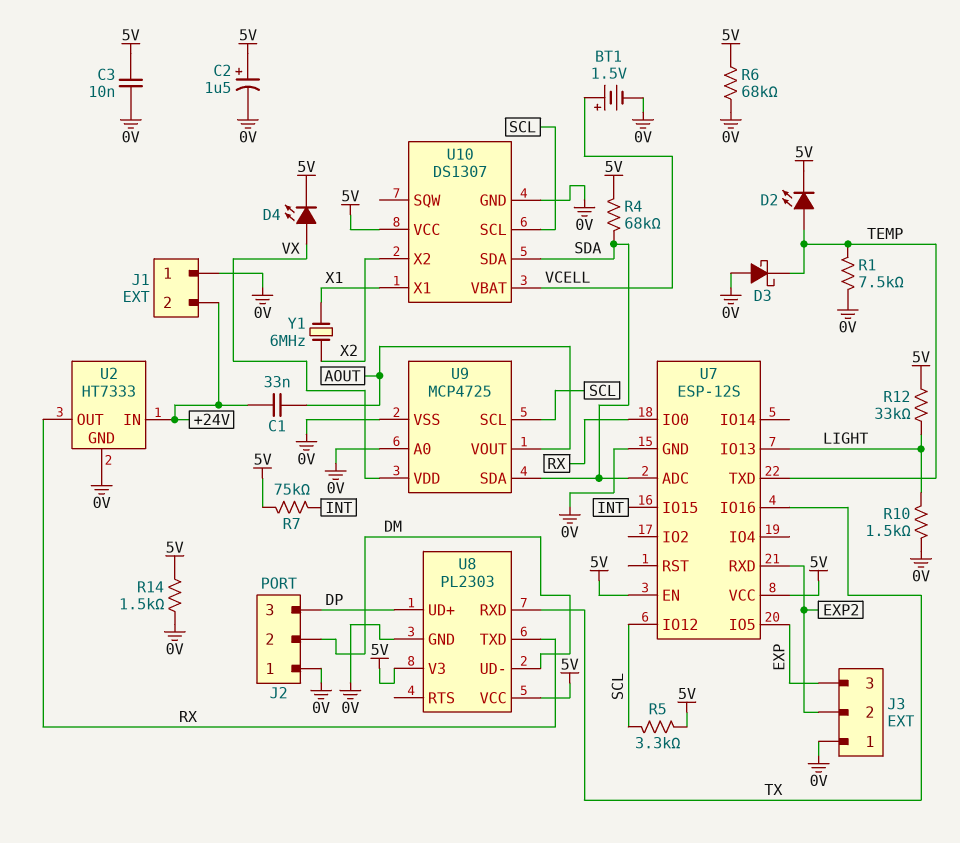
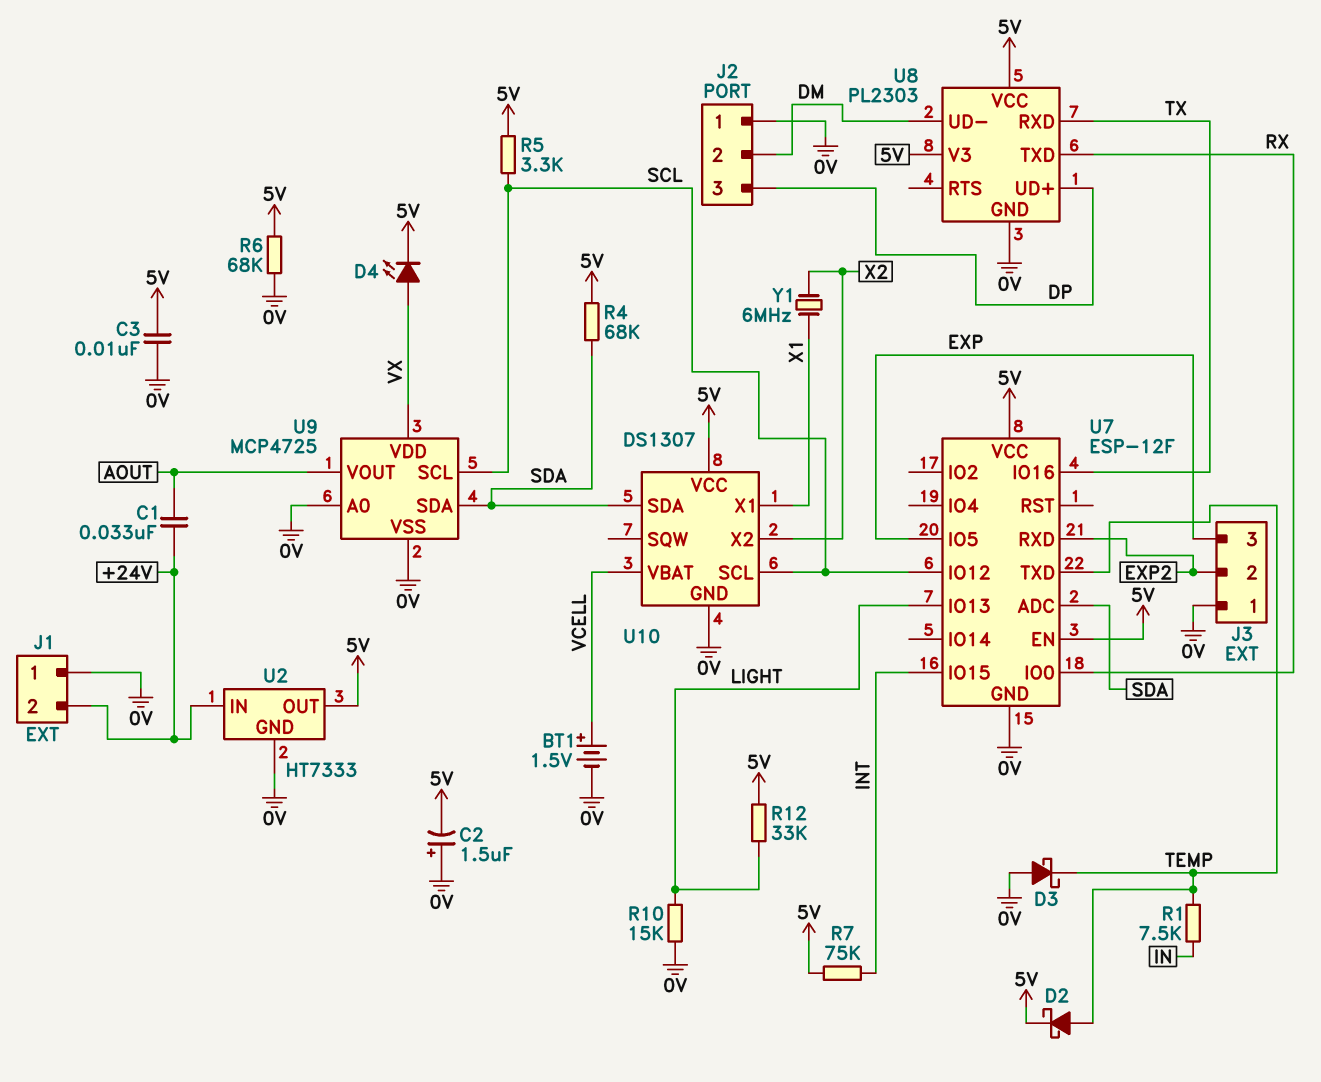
C2: 1.5uF (plus 5V, minus 0V) -> 1.5uF (plus 0V, minus 5V)
D2: LED (A TEMP, K 5V) -> schottky (A TEMP, K 5V)
R1: 7.5k (0V, TEMP) -> 7.5k (IN, TEMP)
R10: 1.5k (0V, LIGHT) -> 15k (0V, LIGHT)
R14: 1.5k (0V, 5V) -> none
U2 pin OUT: RX -> 5V
U7: ESP-12S -> ESP-12F

